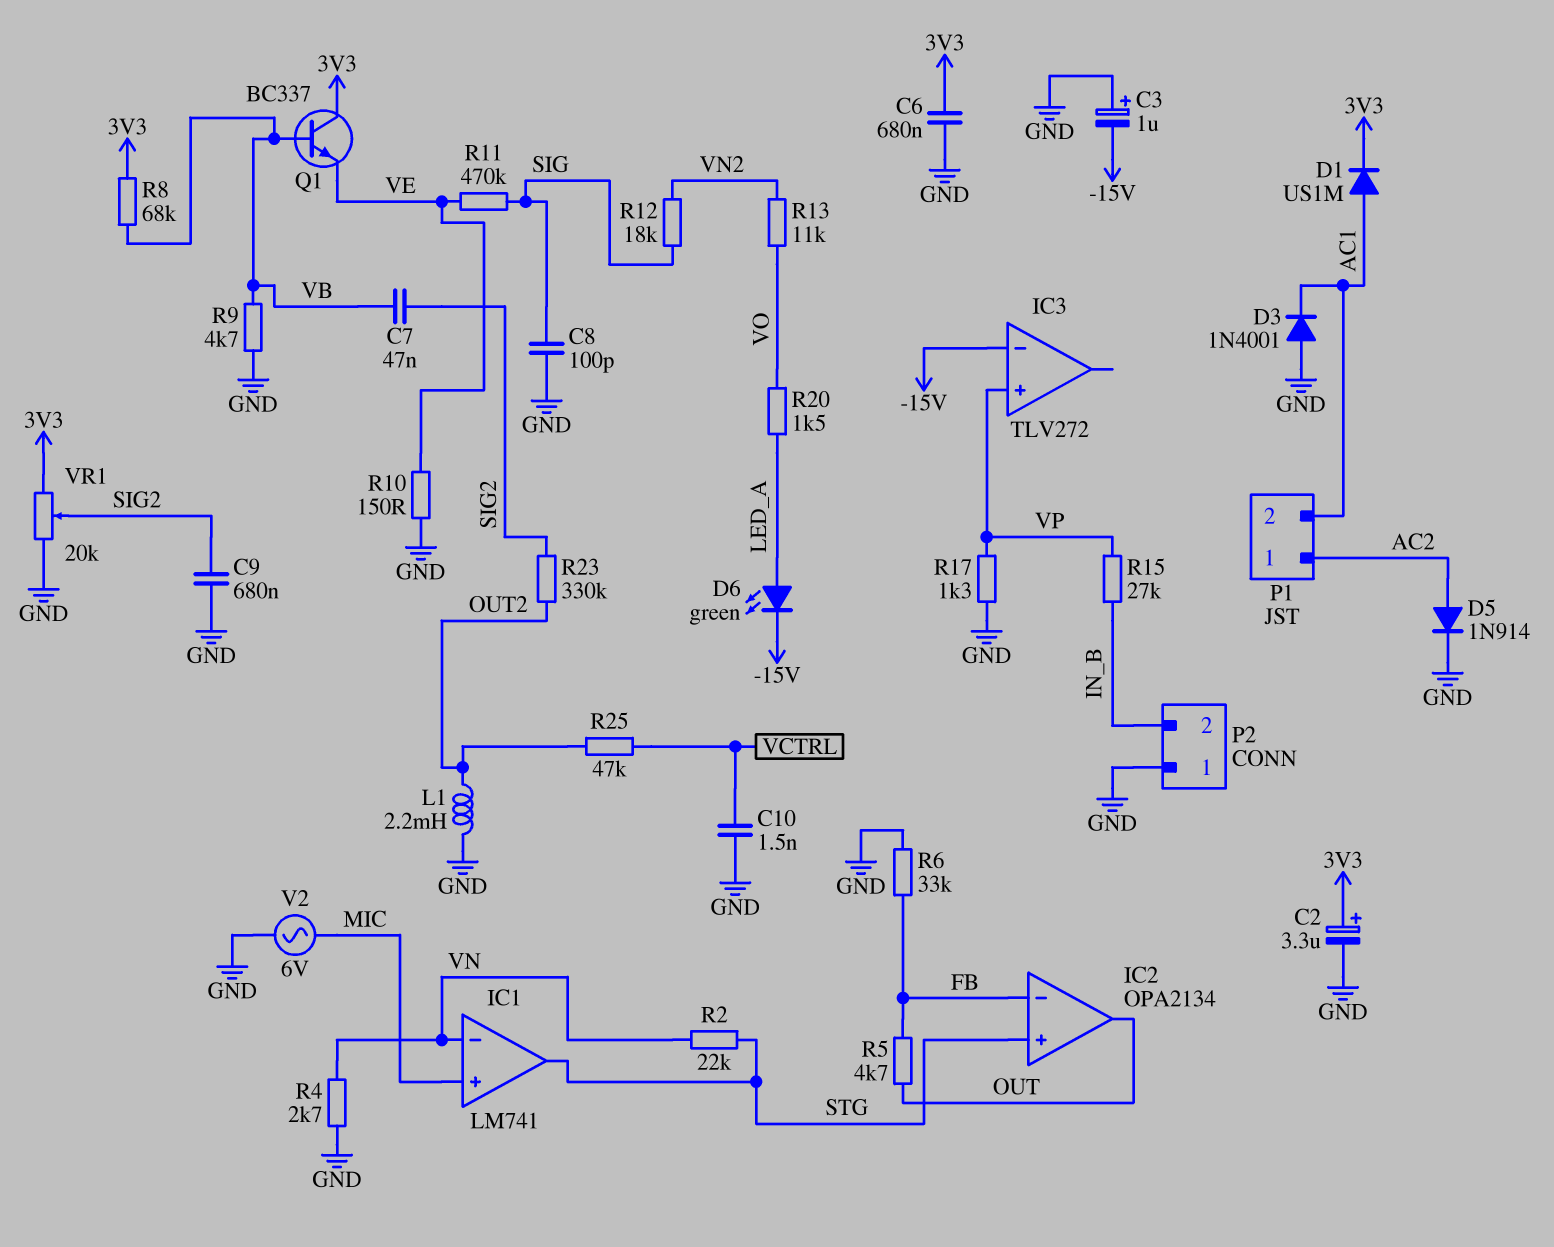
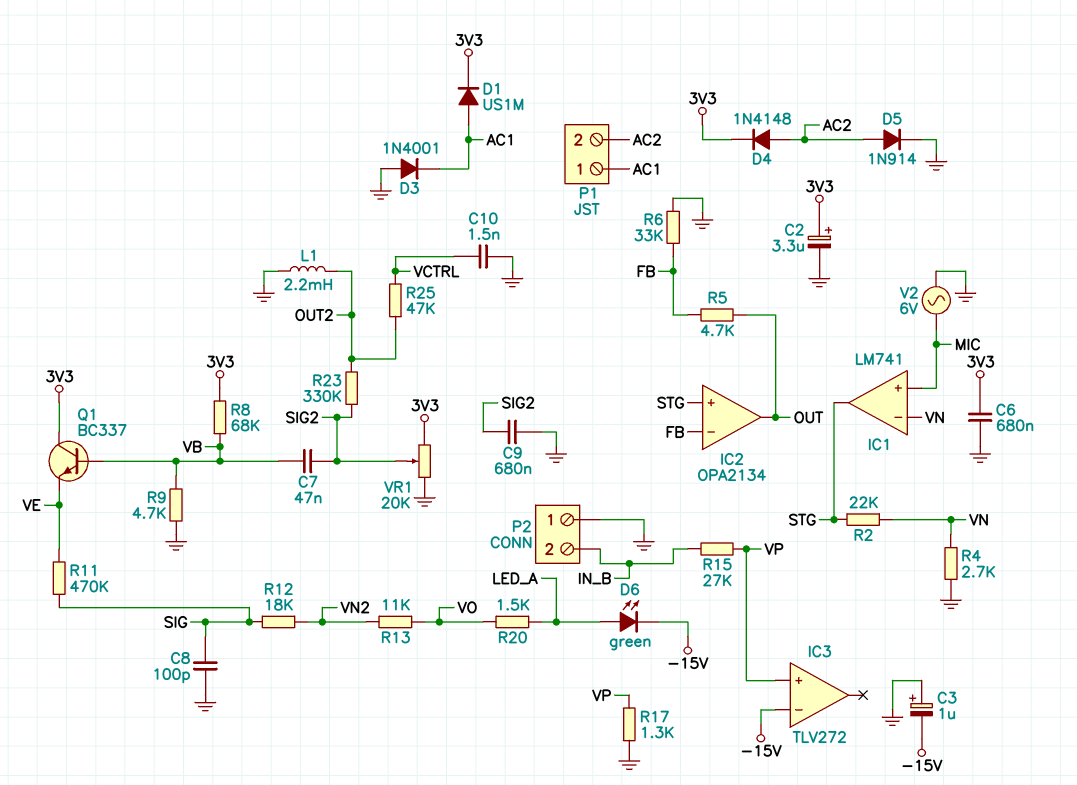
D4: none -> diode 1N4148 (A AC2, K 3V3)
P1 pin 1: AC2 -> AC1
P1 pin 2: AC1 -> AC2
R10: 150 (GND, VE) -> none

